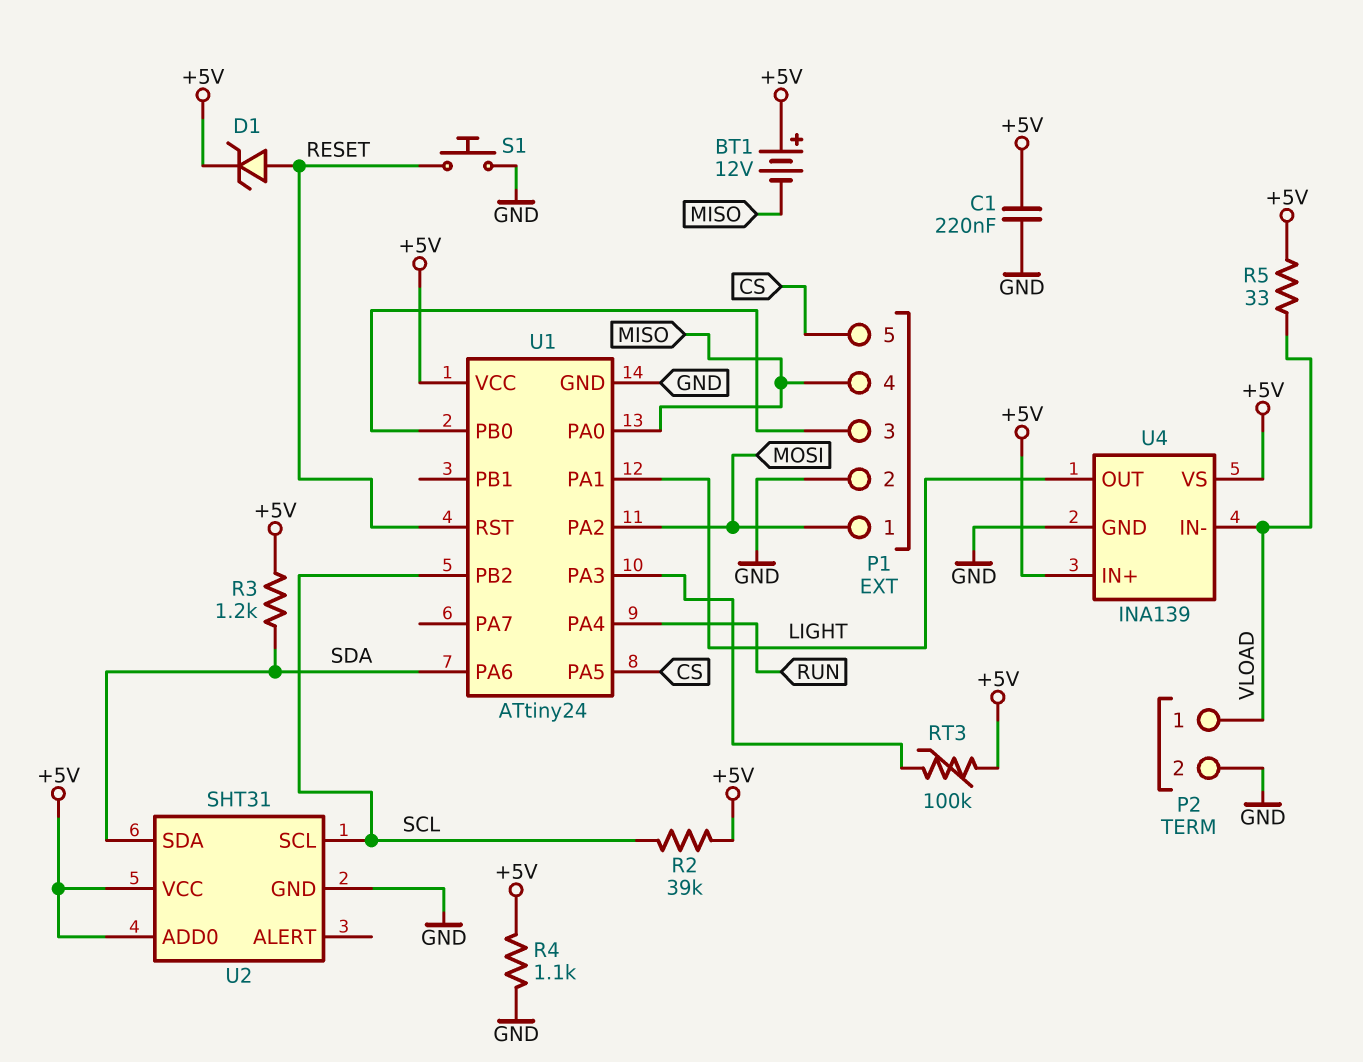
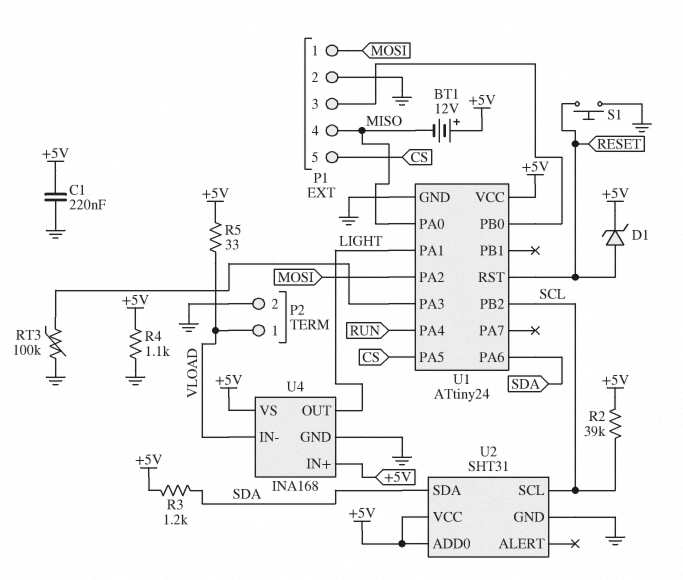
RT3: 100k (+5V, U1/PA3) -> 100k (GND, U1/PA3)
U4: INA139 -> INA168

